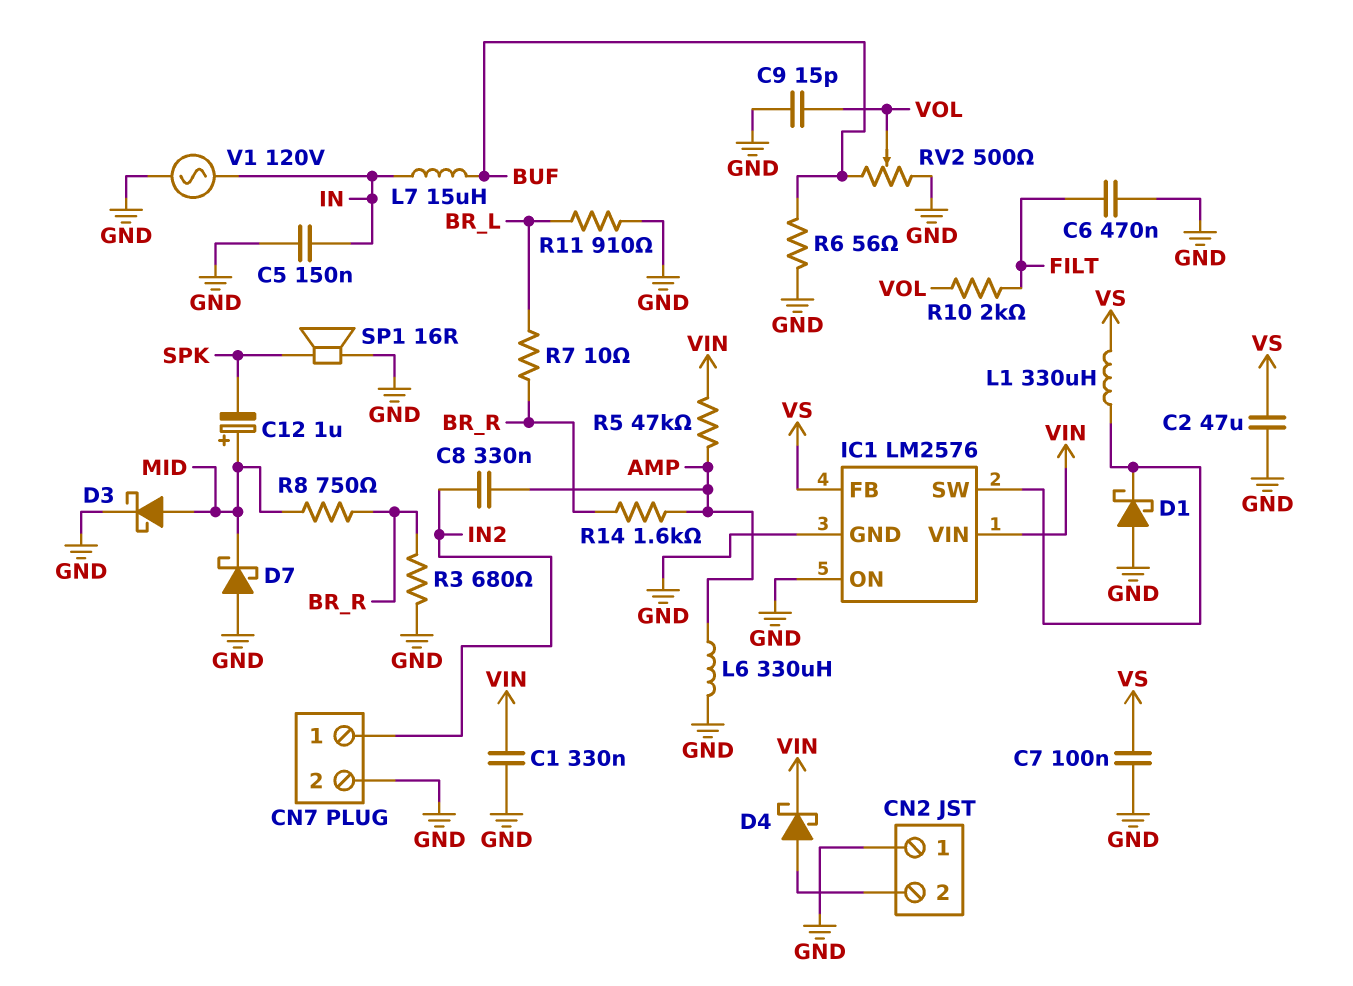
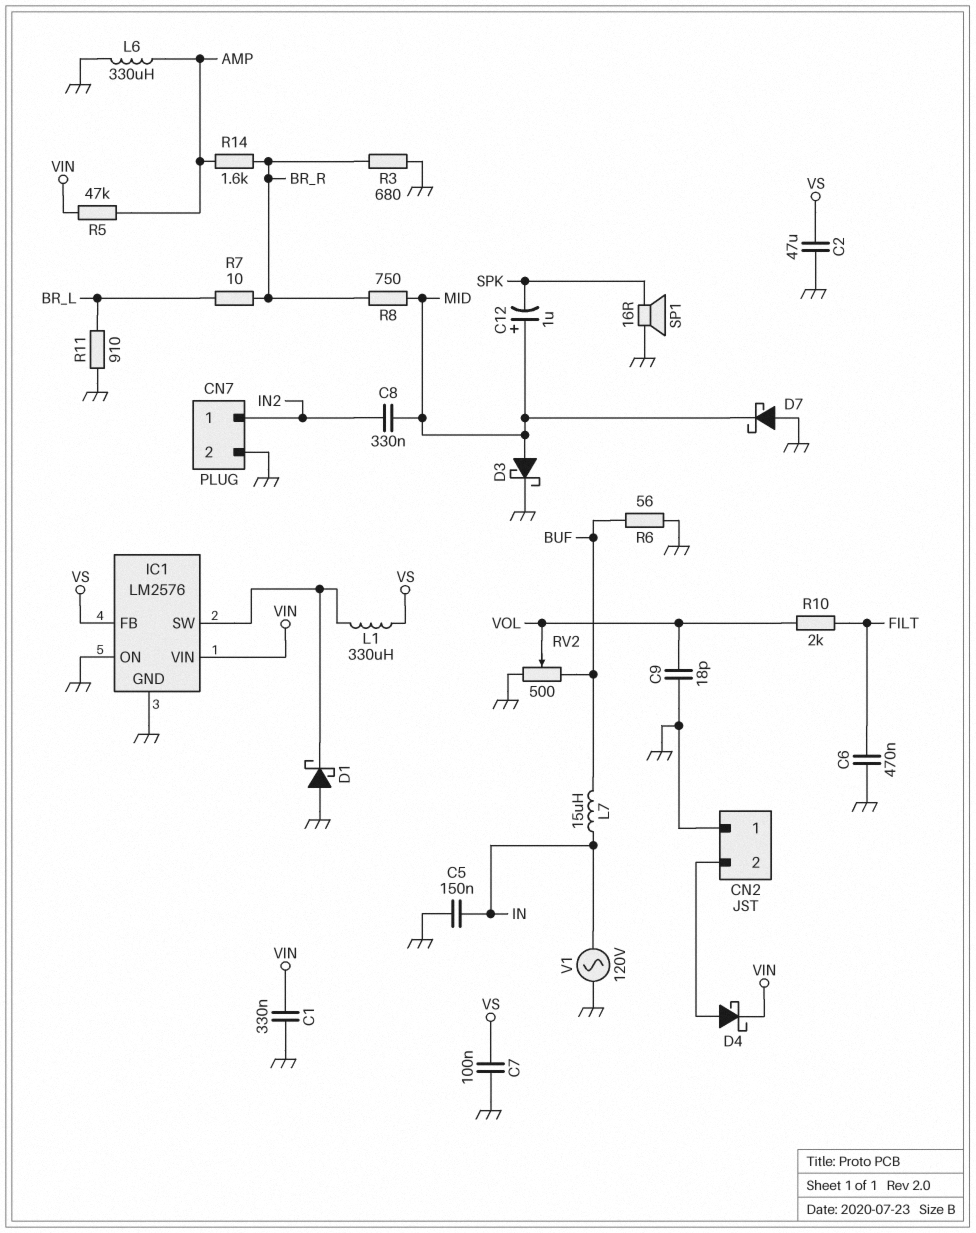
C8: 330nF (AMP, IN2) -> 330nF (IN2, MID)
C9: 15pF (GND, VOL) -> 18pF (GND, VOL)

